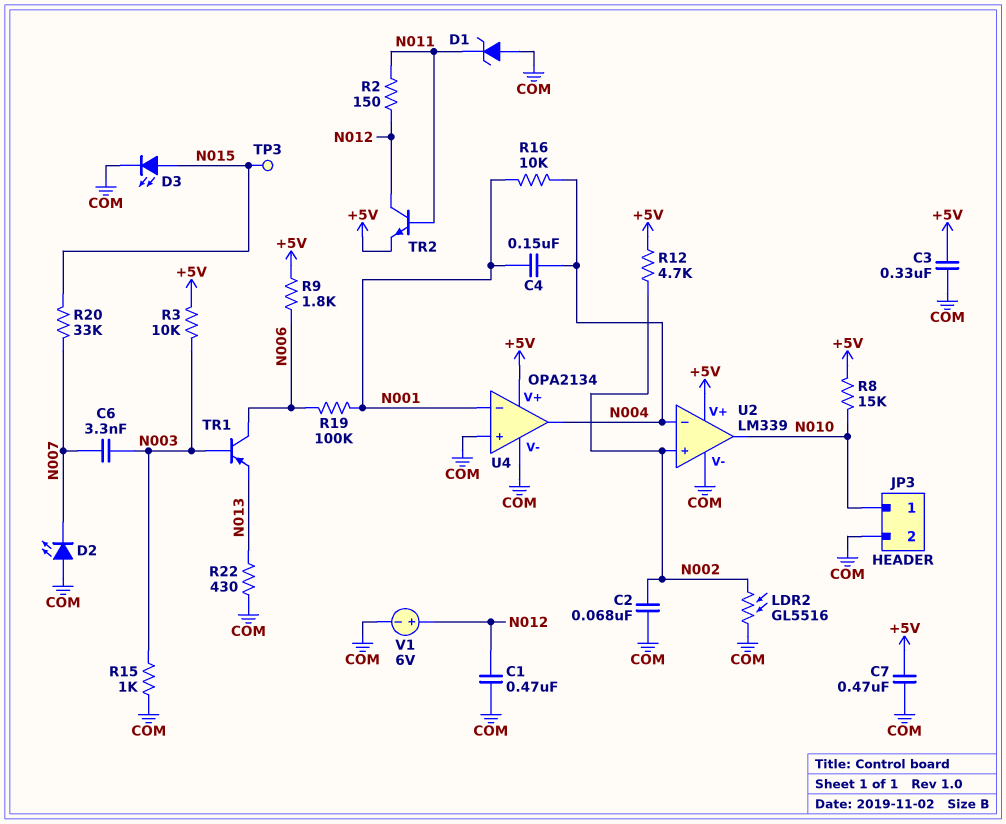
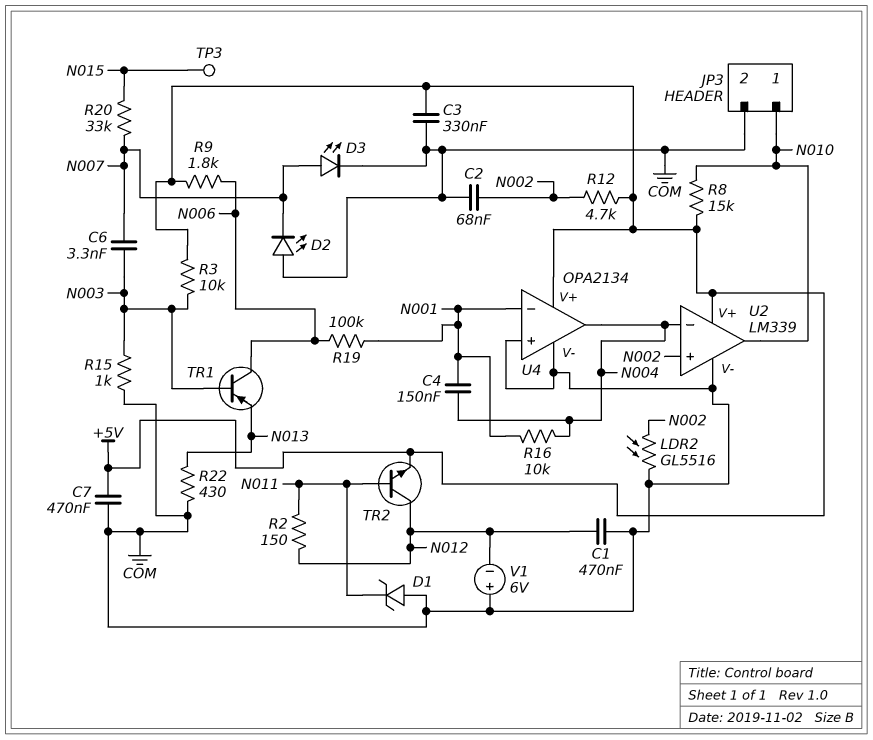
D3: LED (A N015, K COM) -> LED (A N007, K COM)
V1: 6V (plus N012, minus COM) -> 6V (plus COM, minus N012)

